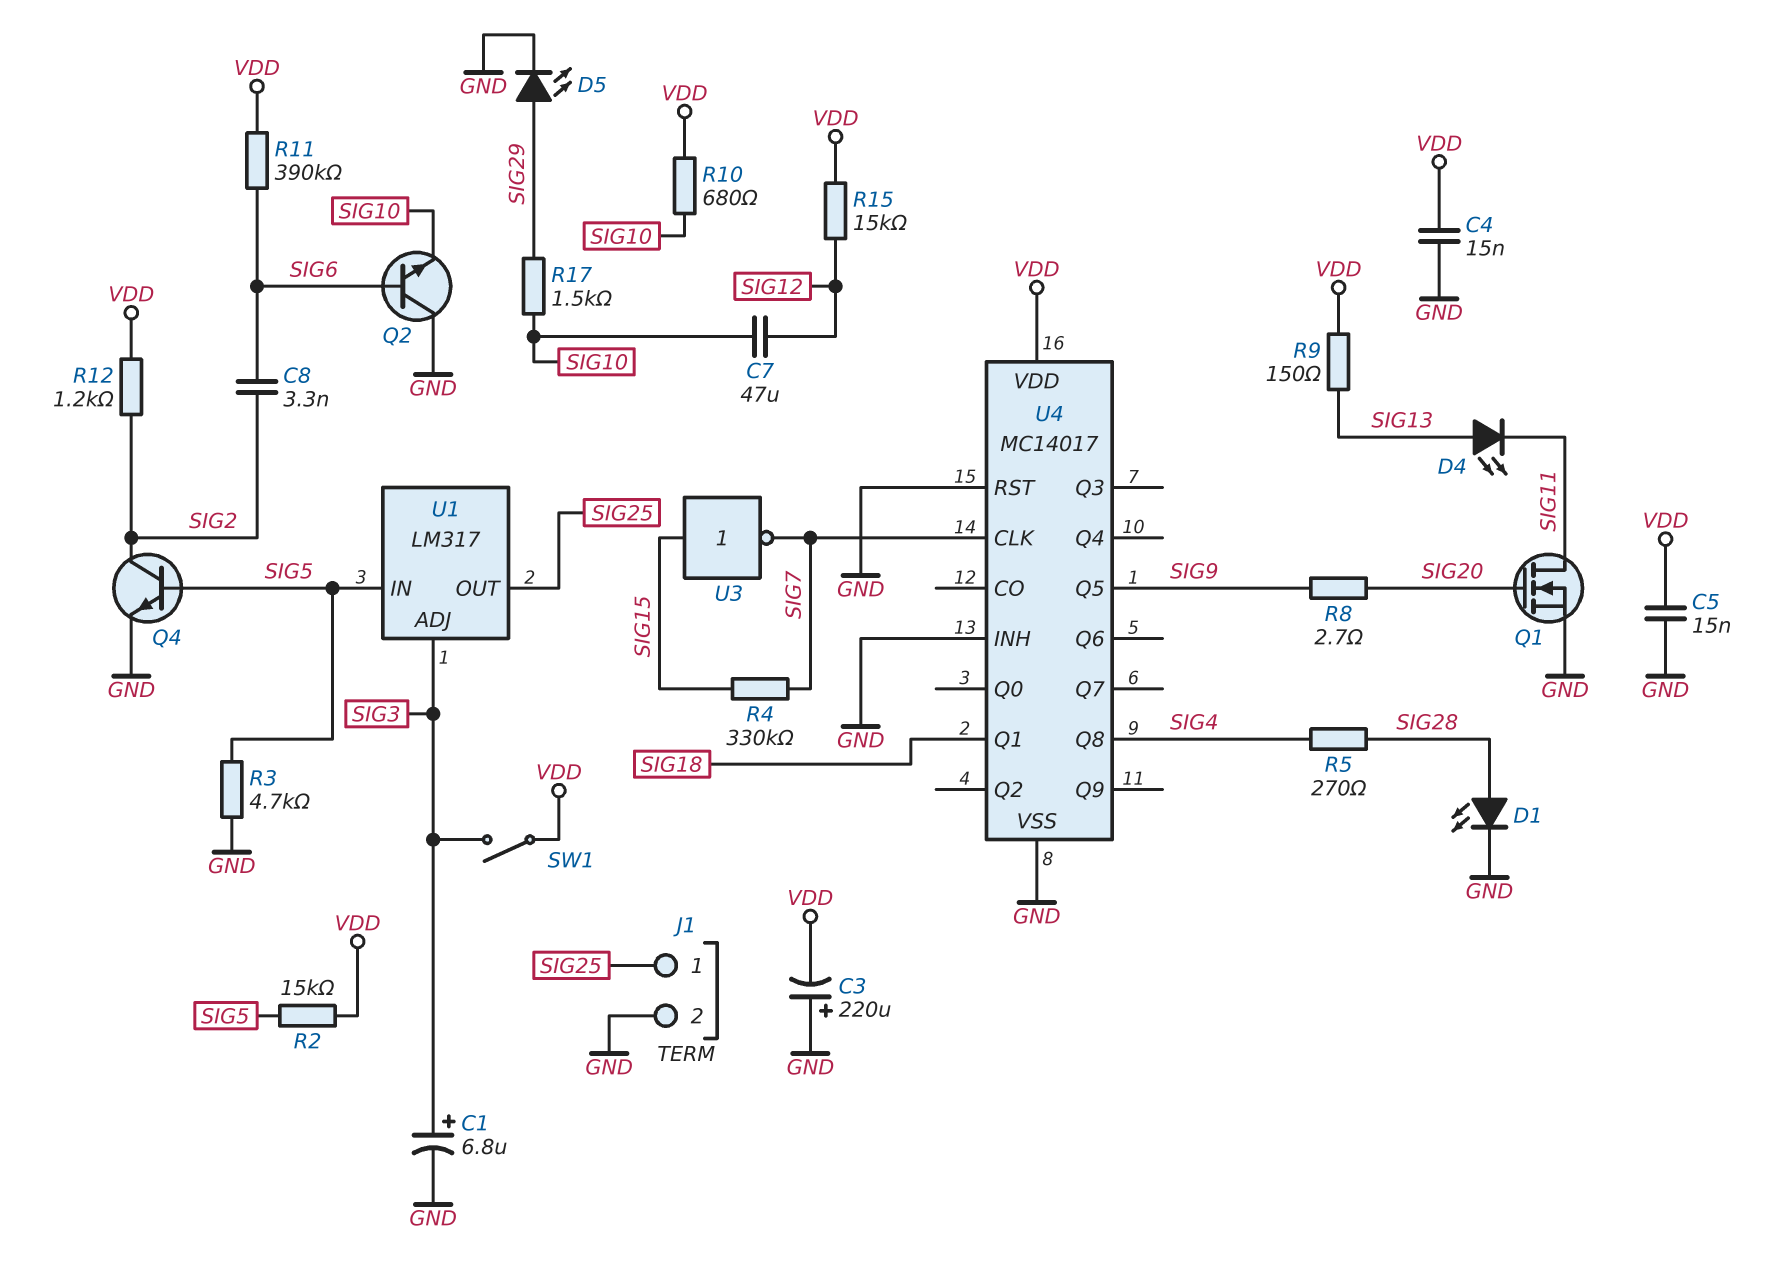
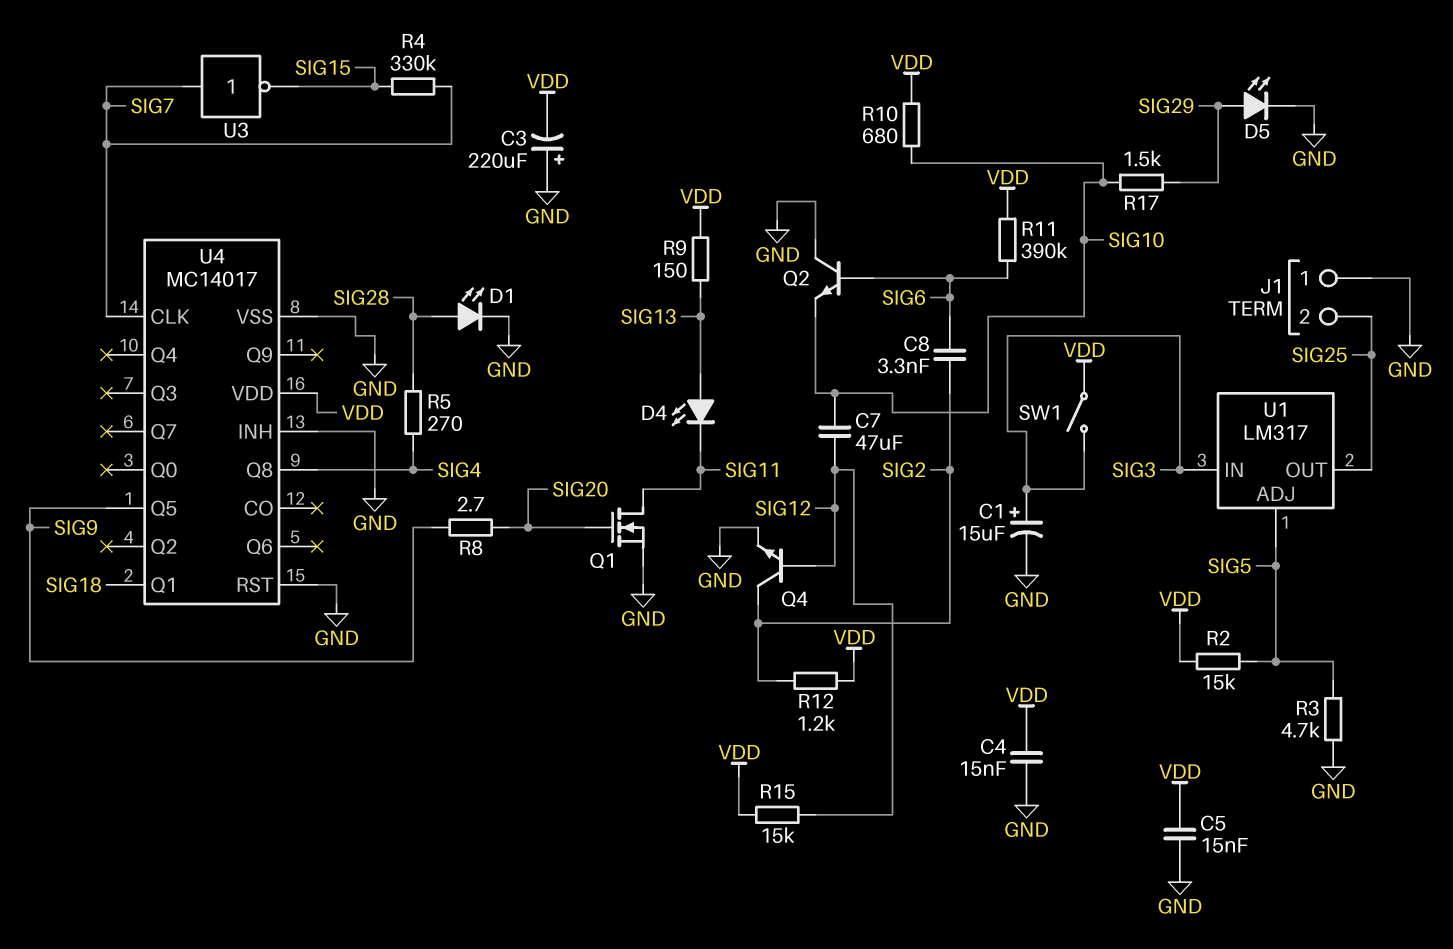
C1: 6.8uF (plus SIG3, minus GND) -> 15uF (plus SIG3, minus GND)
J1 pin 1: SIG25 -> GND
J1 pin 2: GND -> SIG25
Q4: NPN (B SIG5, C SIG2, E GND) -> NPN (B SIG12, C SIG2, E GND)
U1 pin ADJ: SIG3 -> SIG5
U1 pin IN: SIG5 -> SIG3
U3: NOT (in SIG15, out SIG7) -> NOT (in SIG7, out SIG15)

